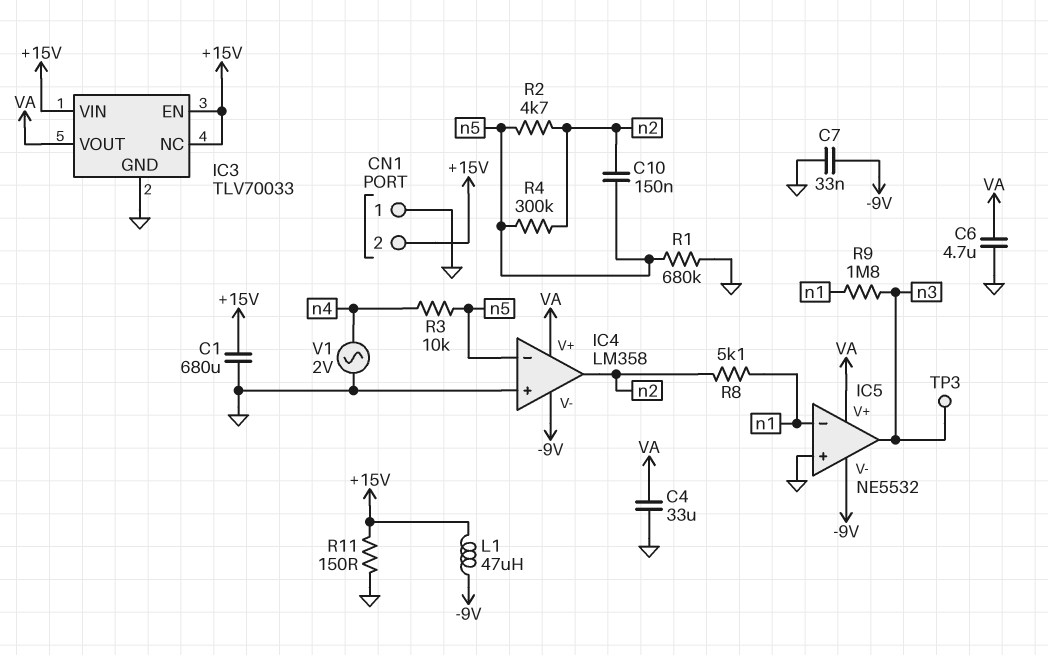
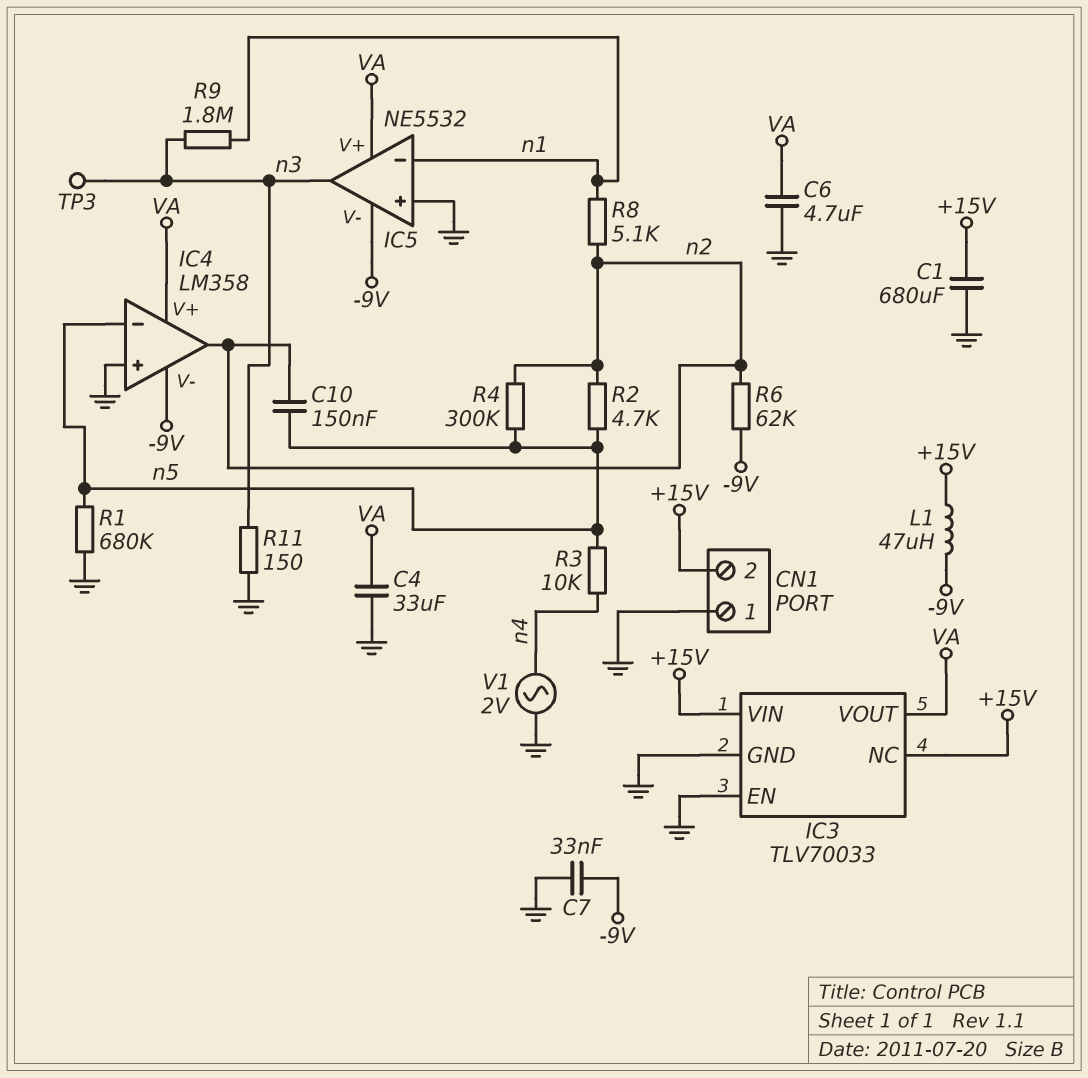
IC3 pin EN: +15V -> GND
R6: none -> 62k (-9V, n2)
R11: 150 (+15V, GND) -> 150 (GND, n3)

